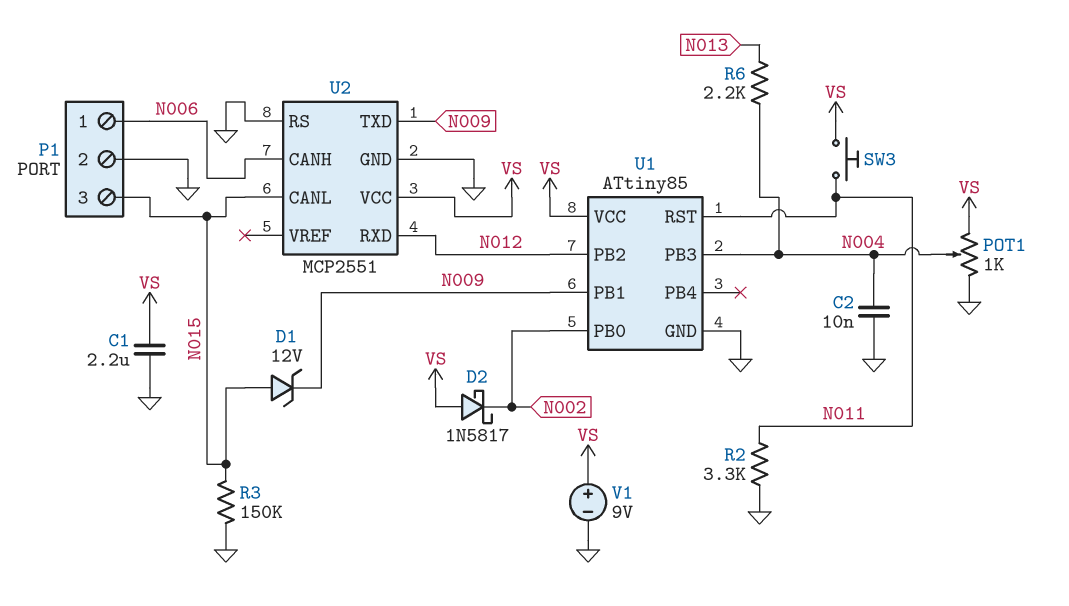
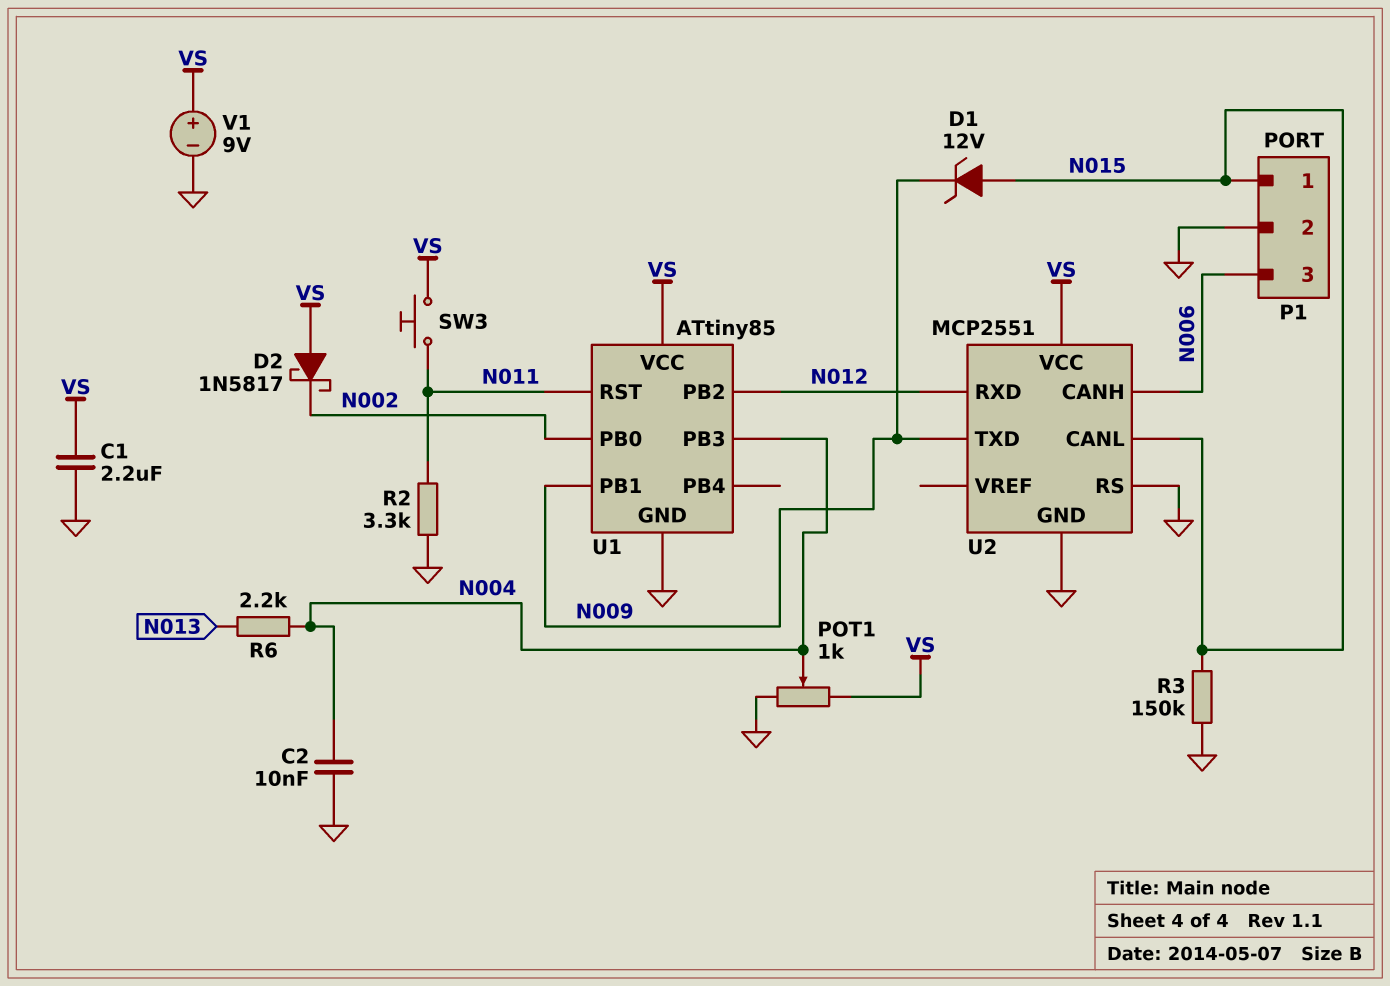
P1 pin 1: N006 -> N015
P1 pin 3: N015 -> N006

